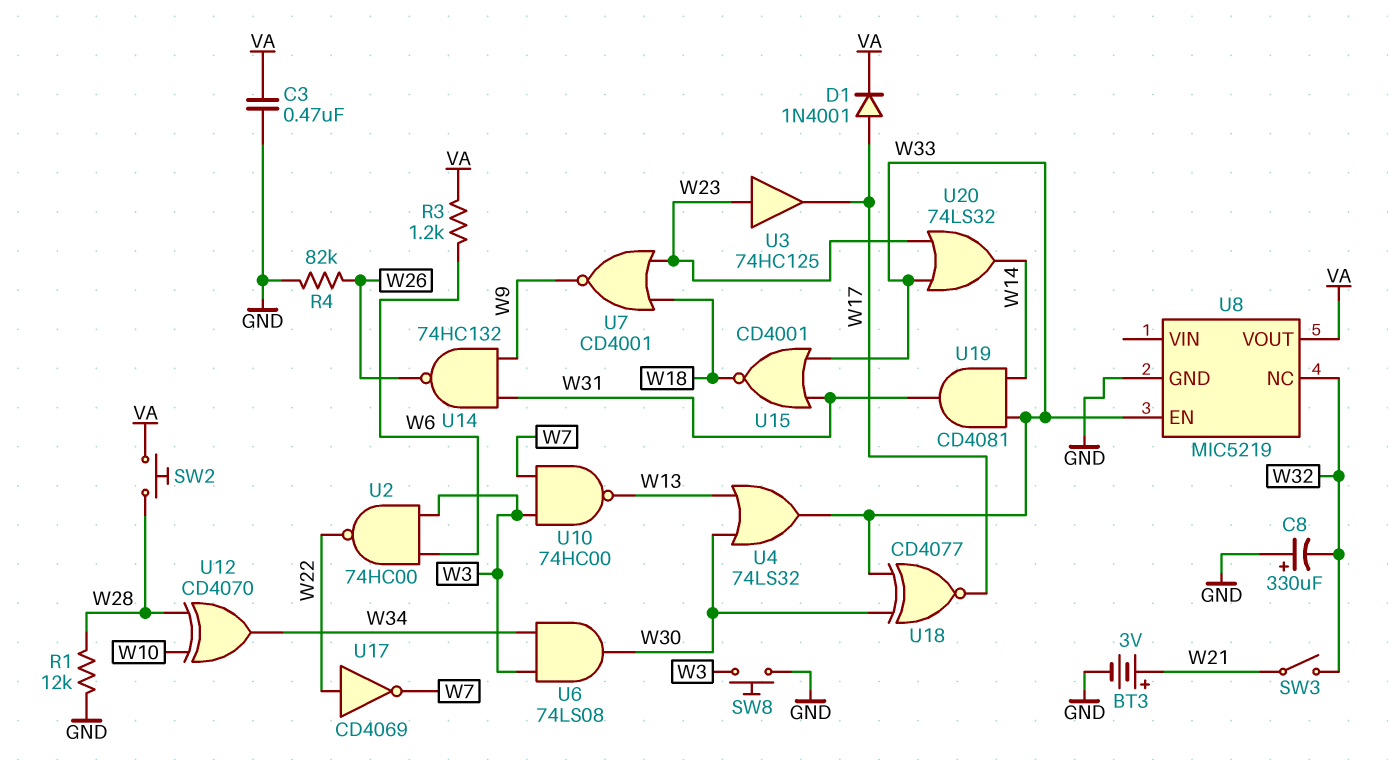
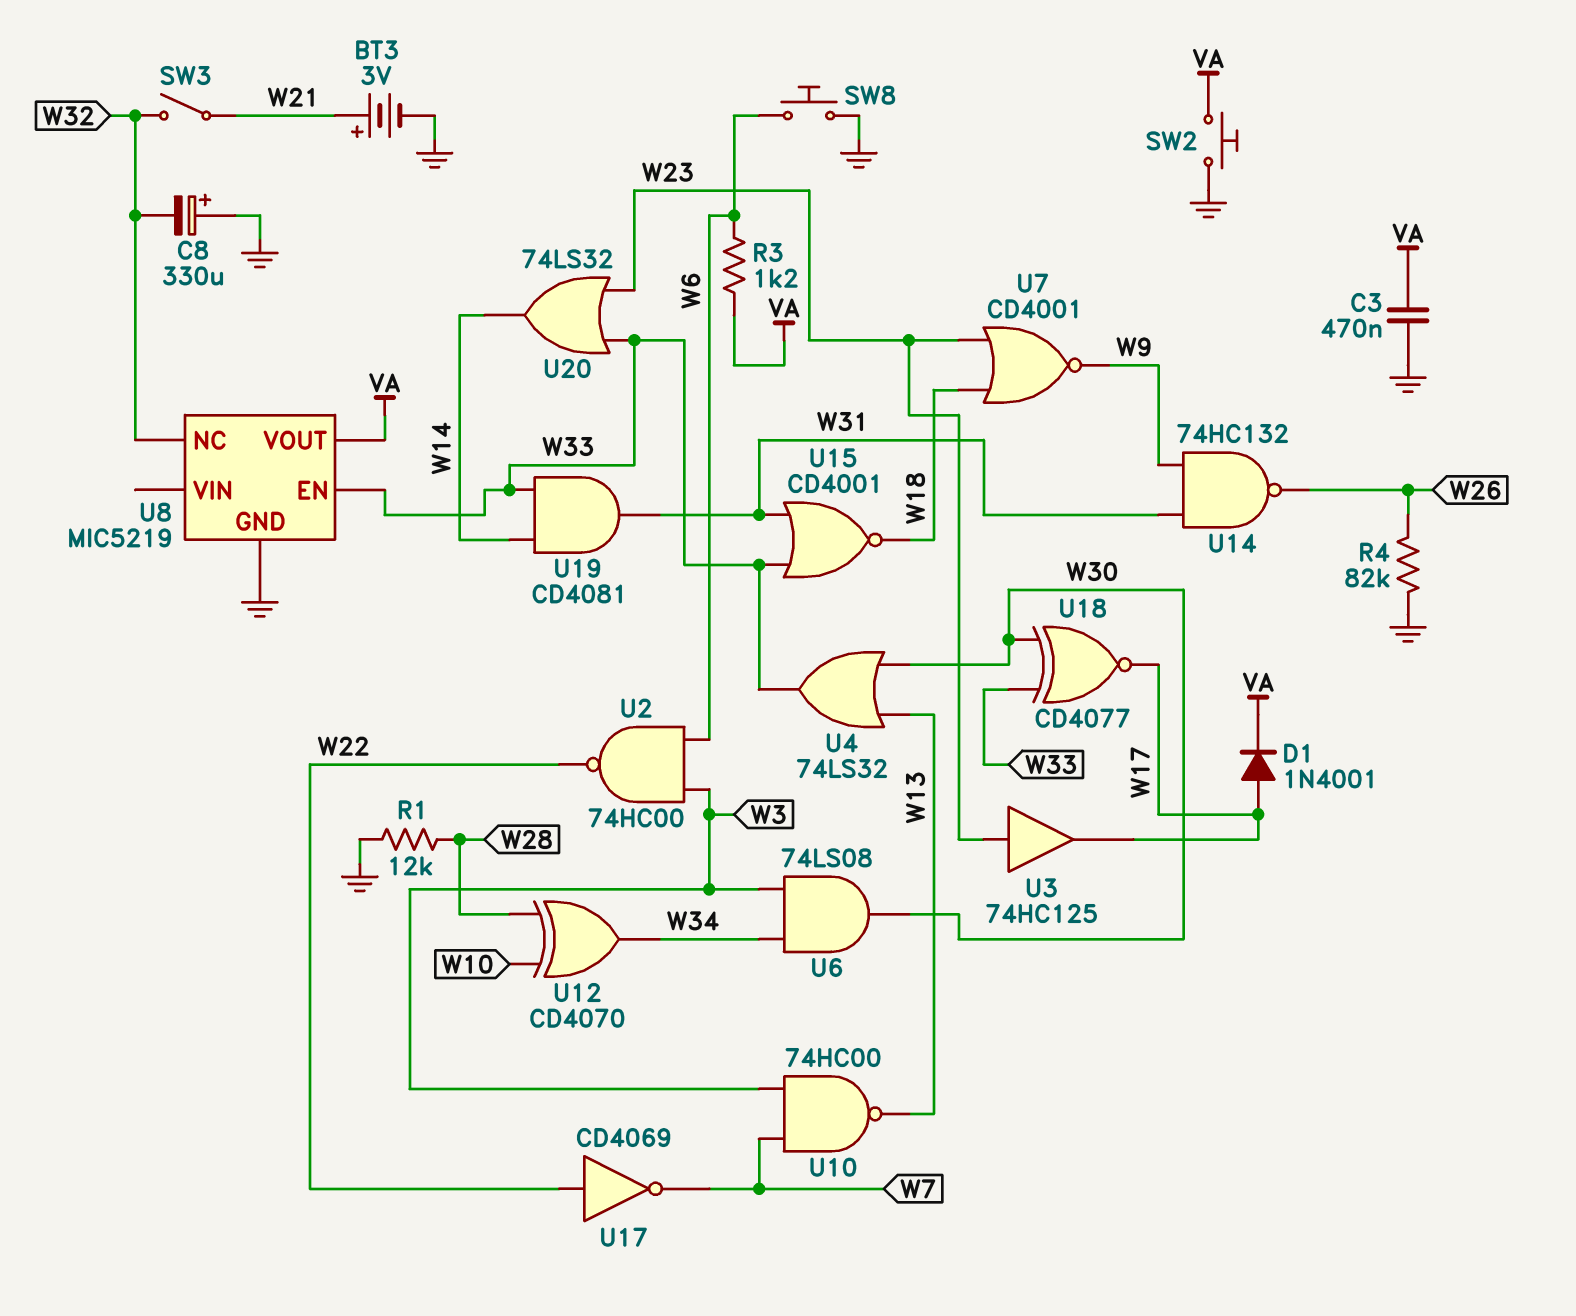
SW2: button (VA, W28) -> button (GND, VA)
SW8: button (GND, W3) -> button (GND, W6)

